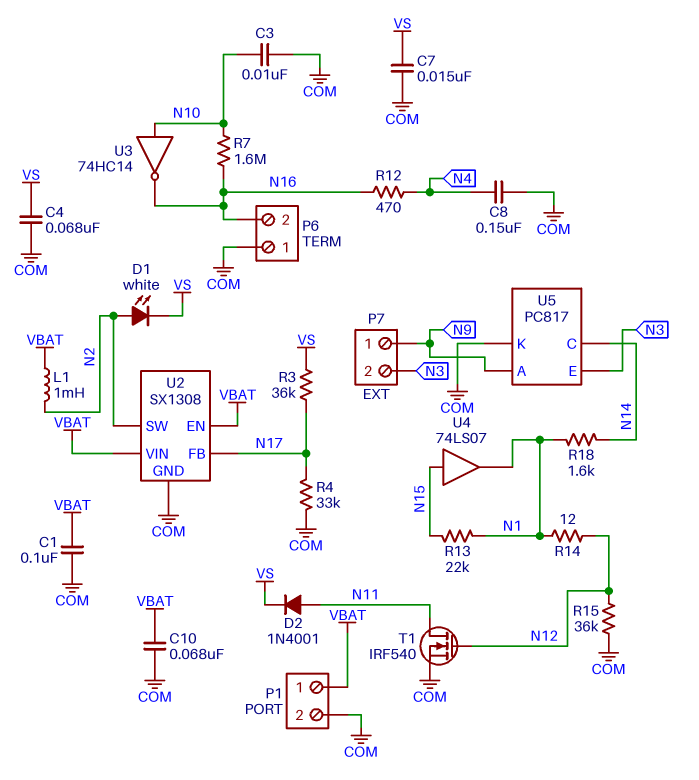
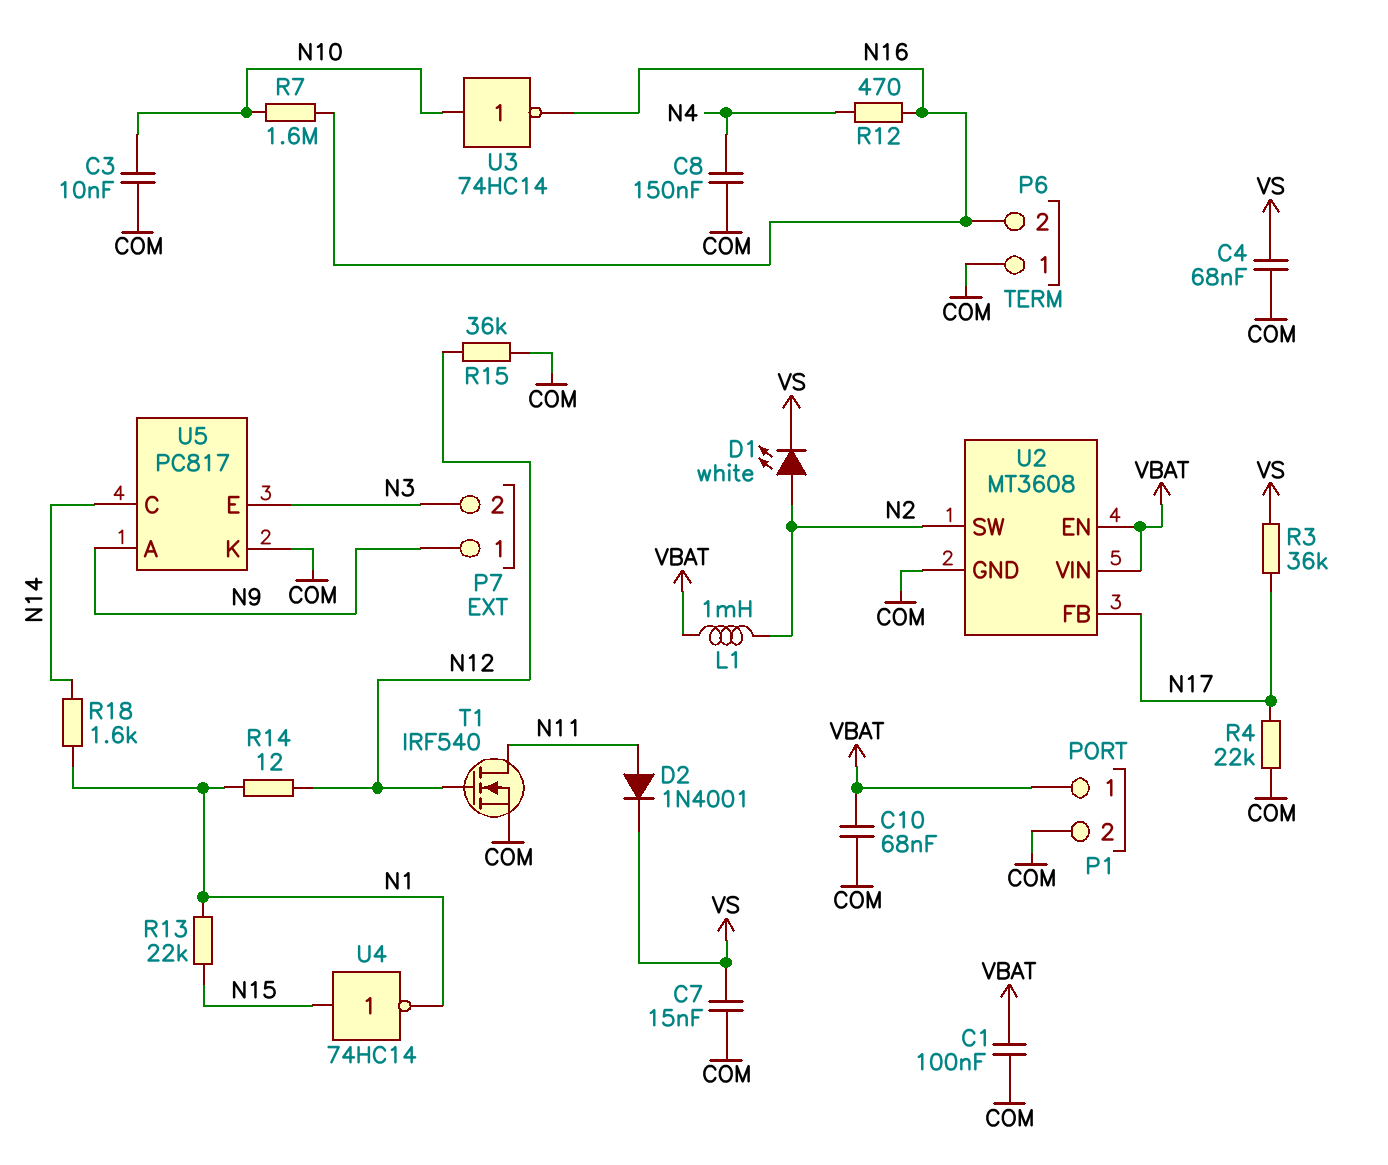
R4: 33k (COM, N17) -> 22k (COM, N17)
U2: SX1308 -> MT3608
U4: buffer 74LS07 (in N15, out N1) -> NOT 74HC14 (in N15, out N1)

